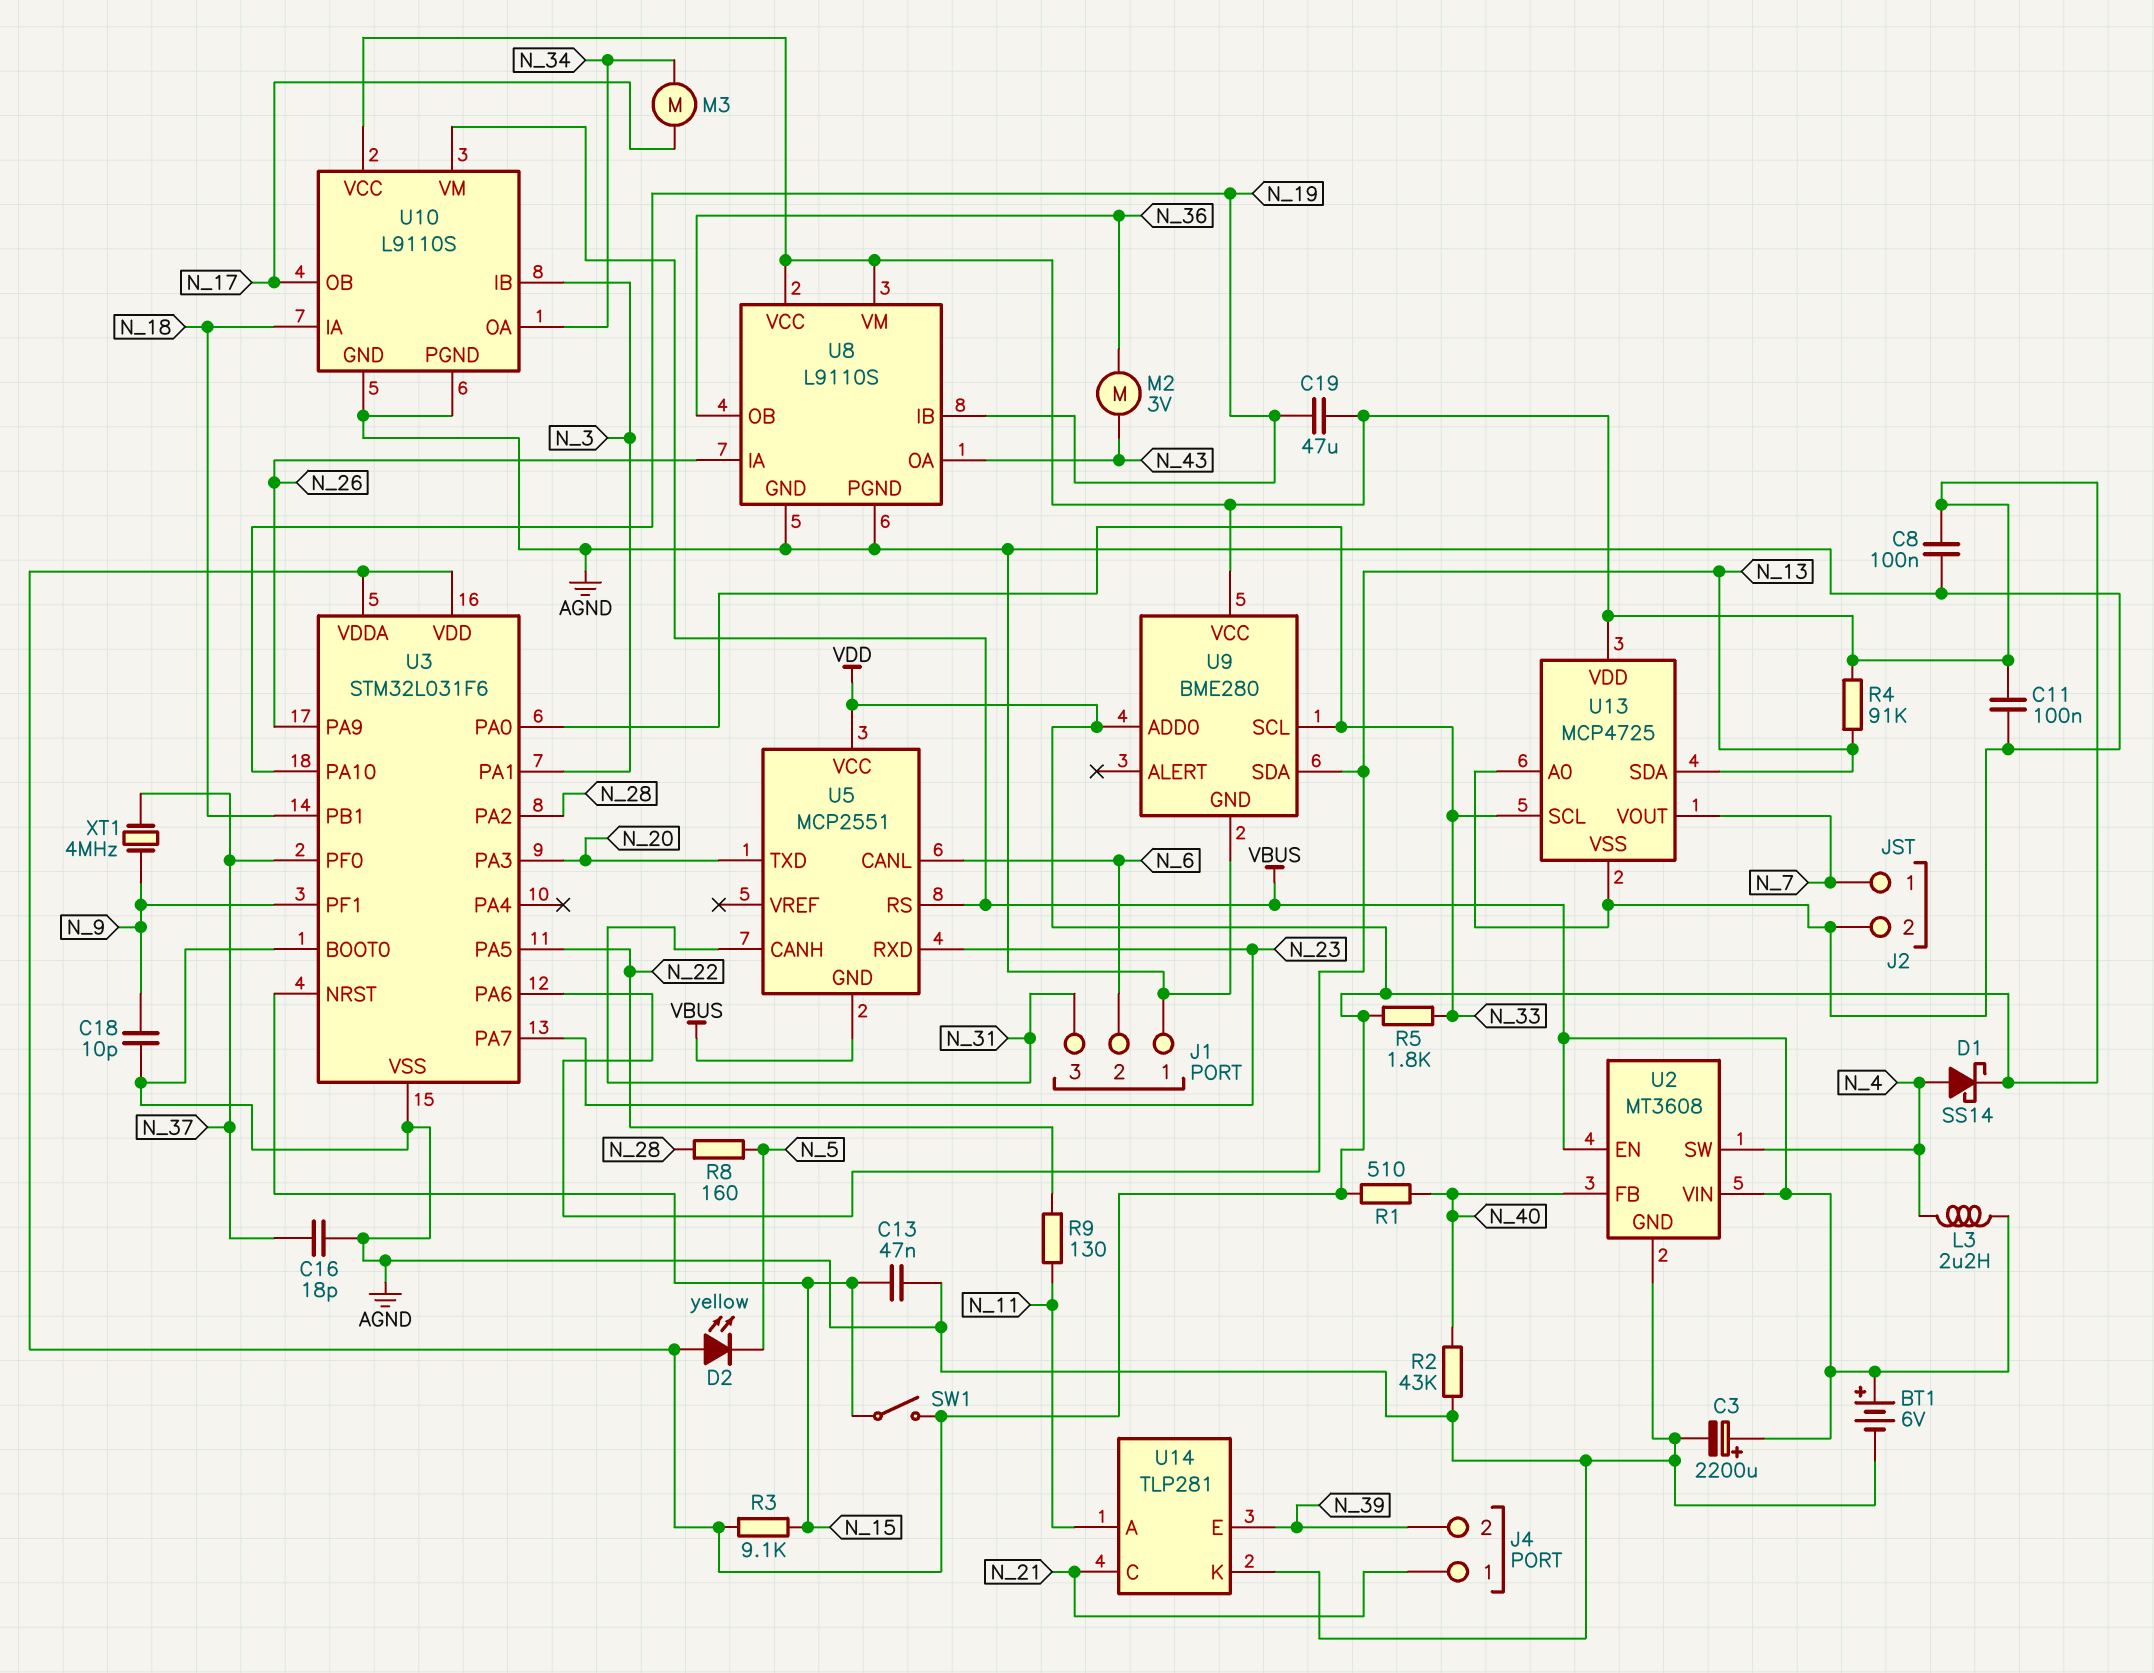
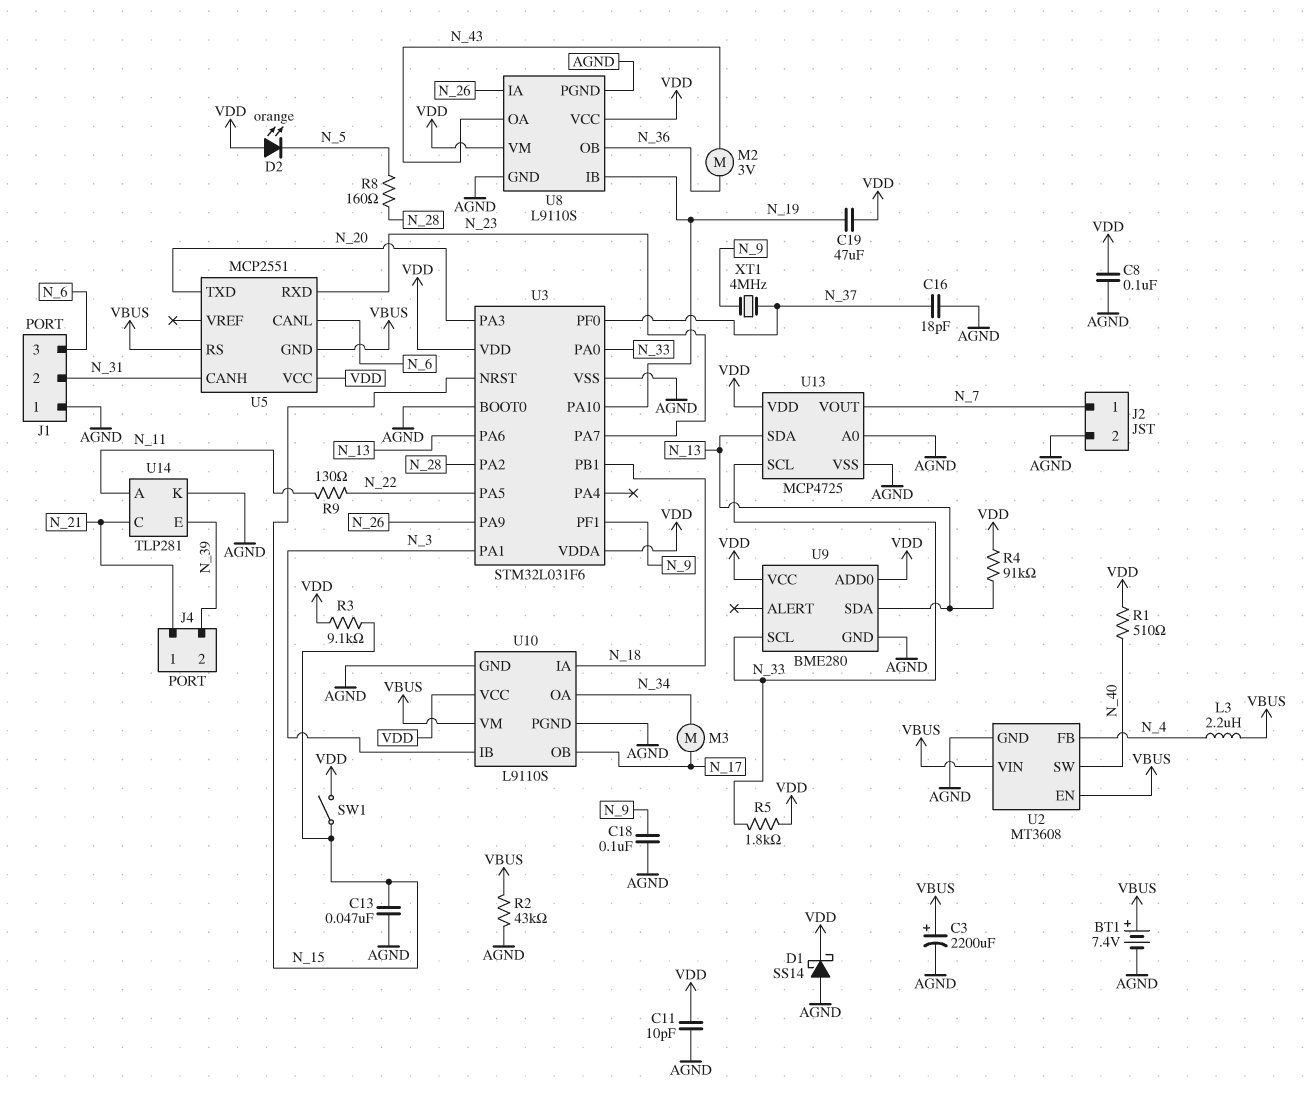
BT1: 6V (plus VBUS, minus AGND) -> 7.4V (plus VBUS, minus AGND)
C11: 100nF (AGND, VDD) -> 10pF (AGND, VDD)
C18: 10pF (AGND, N_9) -> 100nF (AGND, N_9)
D1: schottky SS14 (A N_4, K VDD) -> schottky SS14 (A AGND, K VDD)
D2: LED yellow (A VDD, K N_5) -> LED orange (A VDD, K N_5)
J1 pin 2: N_6 -> N_31
J1 pin 3: N_31 -> N_6
R2: 43k (AGND, N_40) -> 43k (AGND, VBUS)
U2 pin FB: N_40 -> N_4
U2 pin SW: N_4 -> N_40

